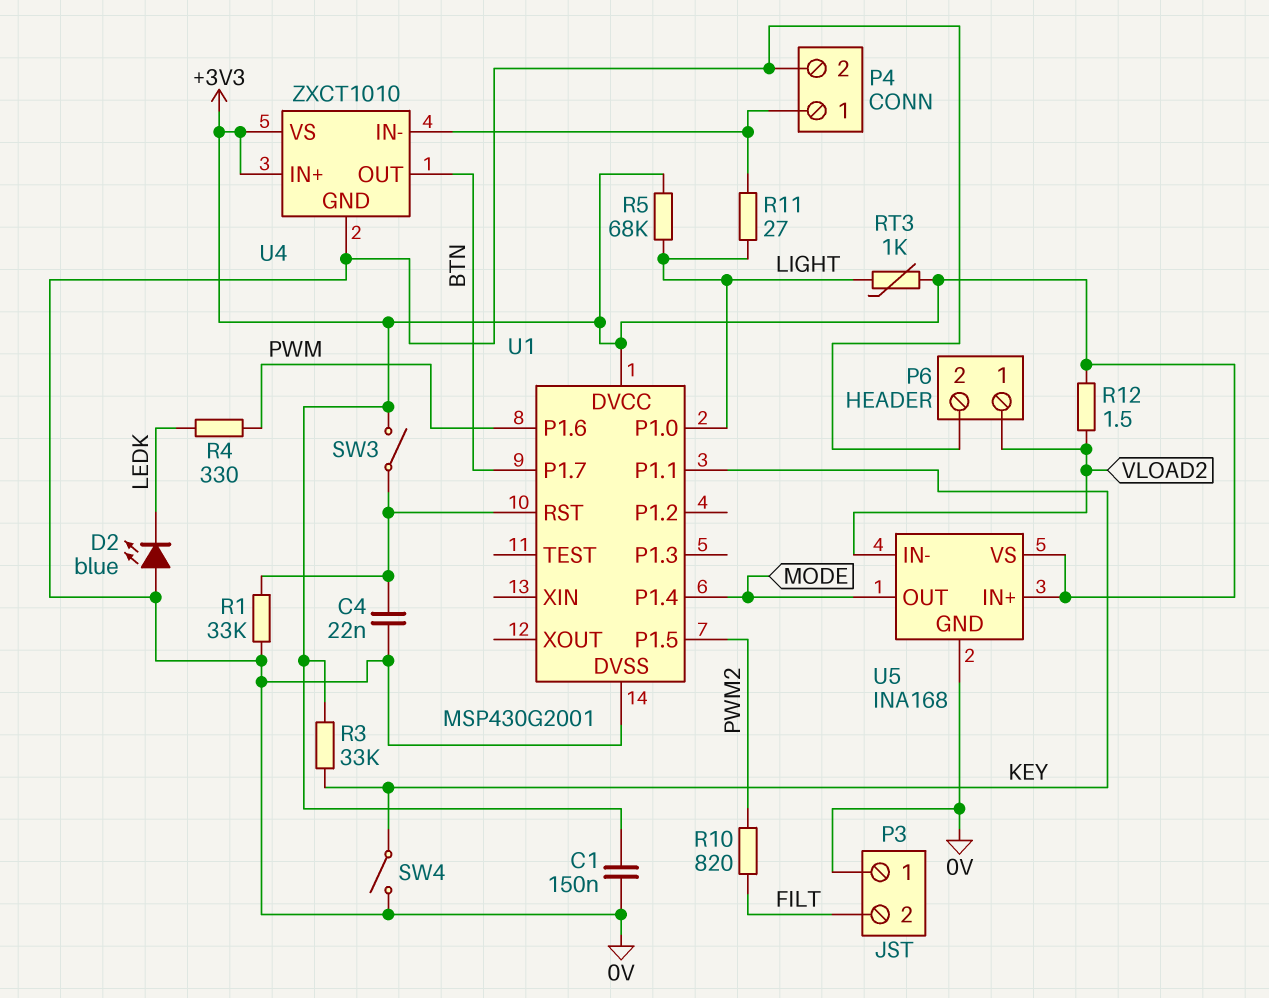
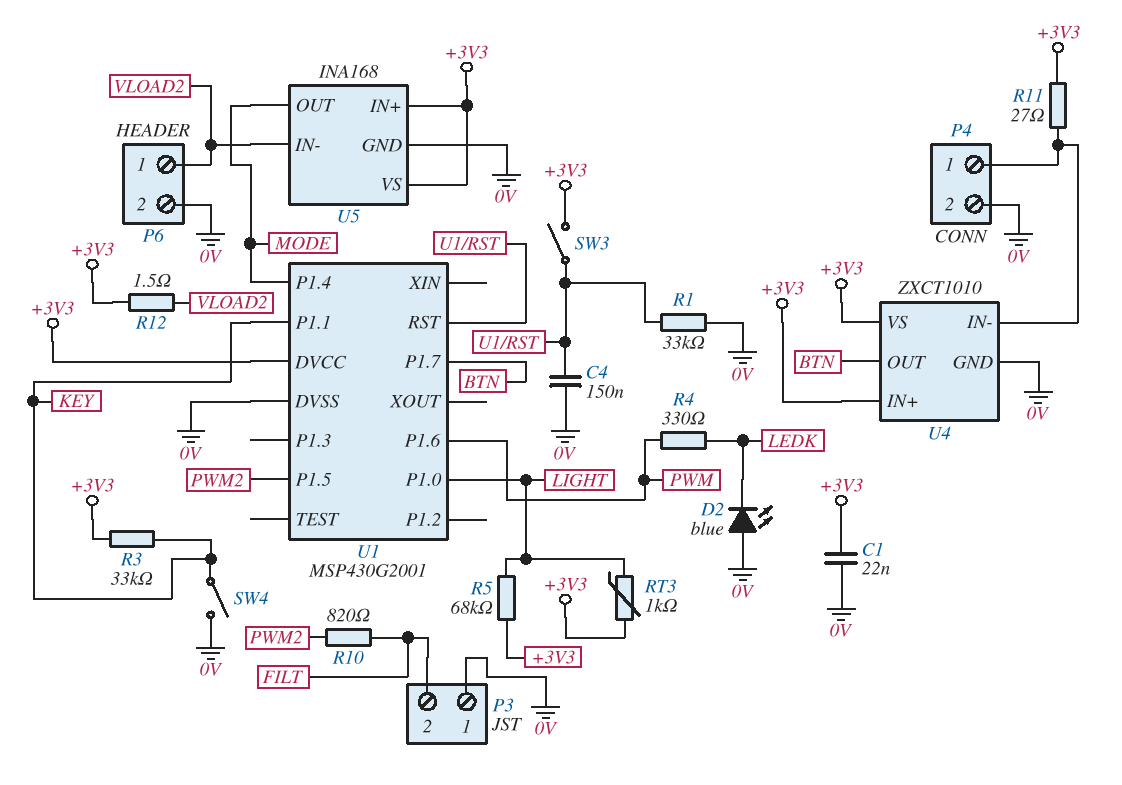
C1: 150nF (+3V3, 0V) -> 22nF (+3V3, 0V)
C4: 22nF (0V, U1/RST) -> 150nF (0V, U1/RST)
R11: 27 (LIGHT, P4/1) -> 27 (+3V3, P4/1)

